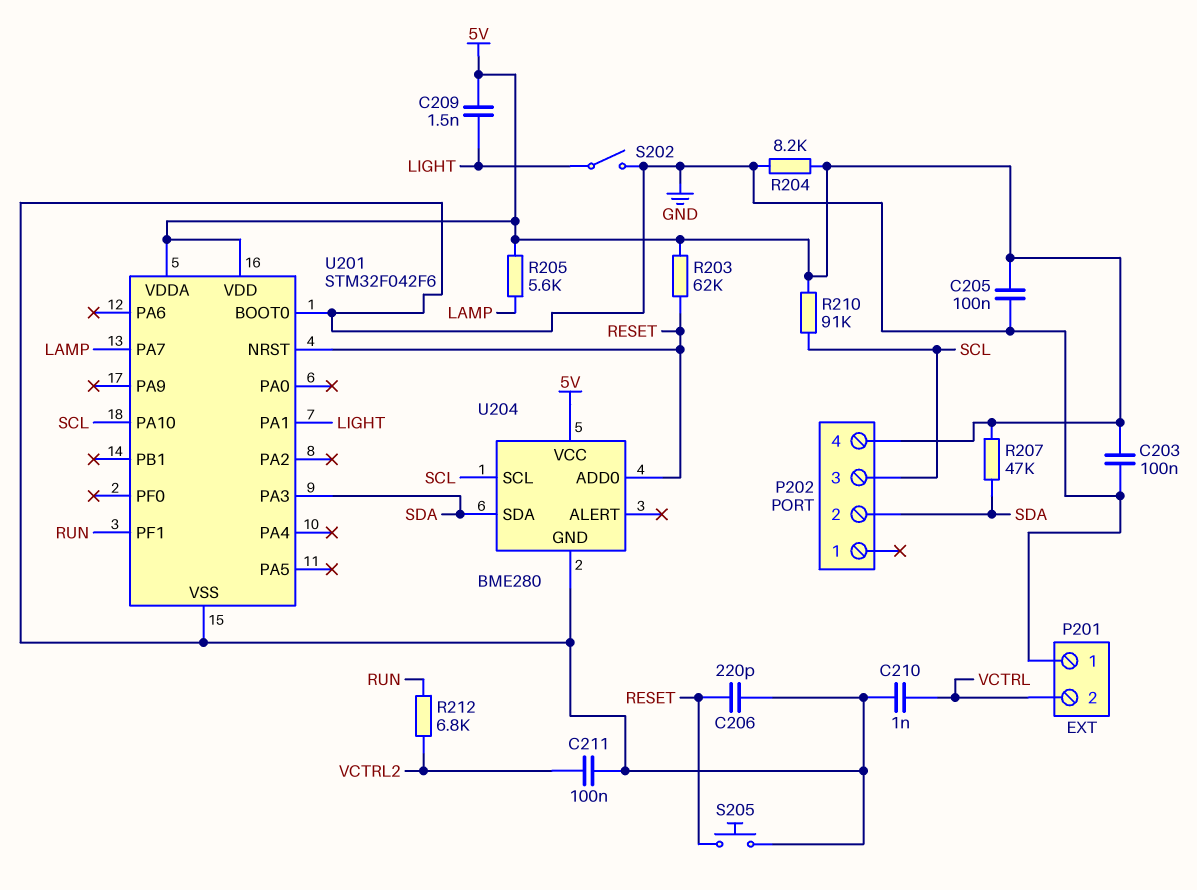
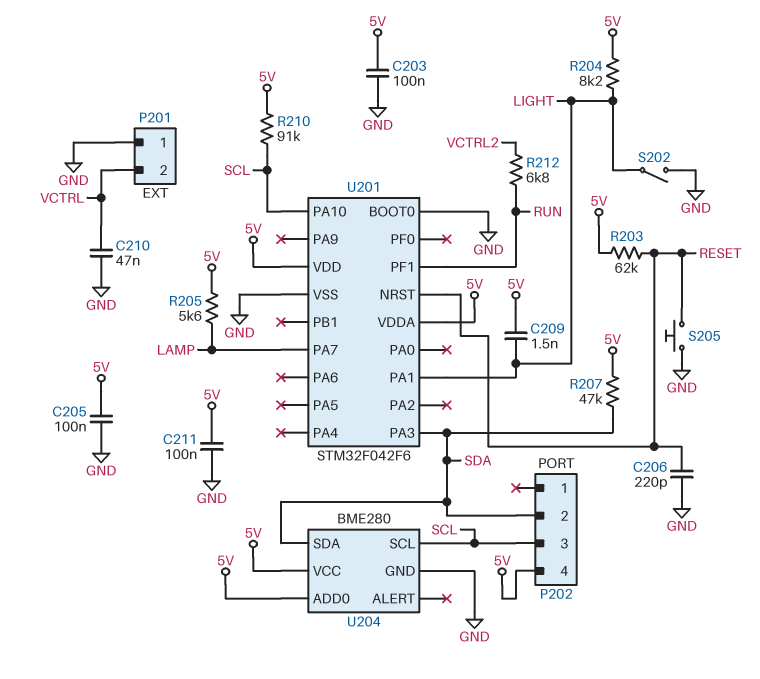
C210: 1nF (GND, VCTRL) -> 47nF (GND, VCTRL)
C211: 100nF (GND, VCTRL2) -> 100nF (5V, GND)
R204: 8.2k (5V, GND) -> 8.2k (5V, LIGHT)
U204 pin ADD0: RESET -> 5V

